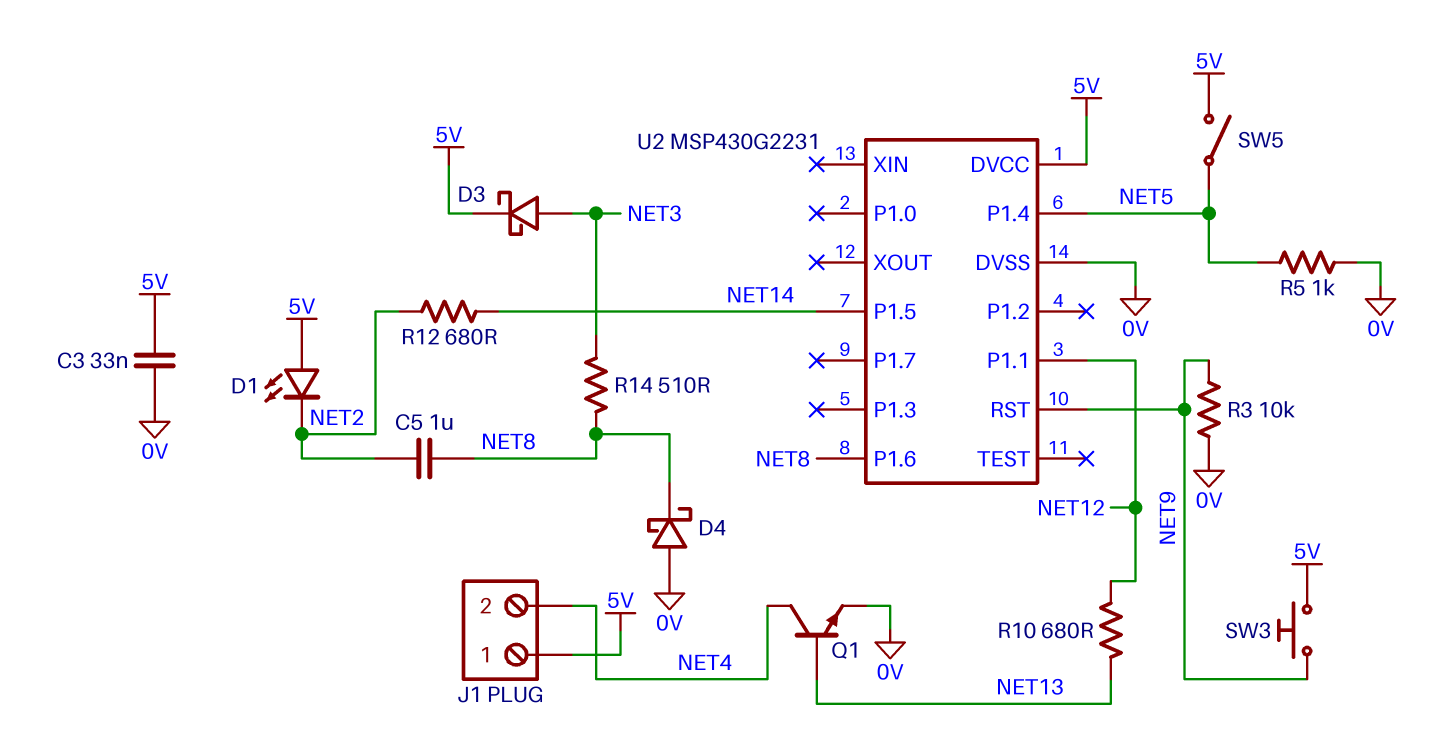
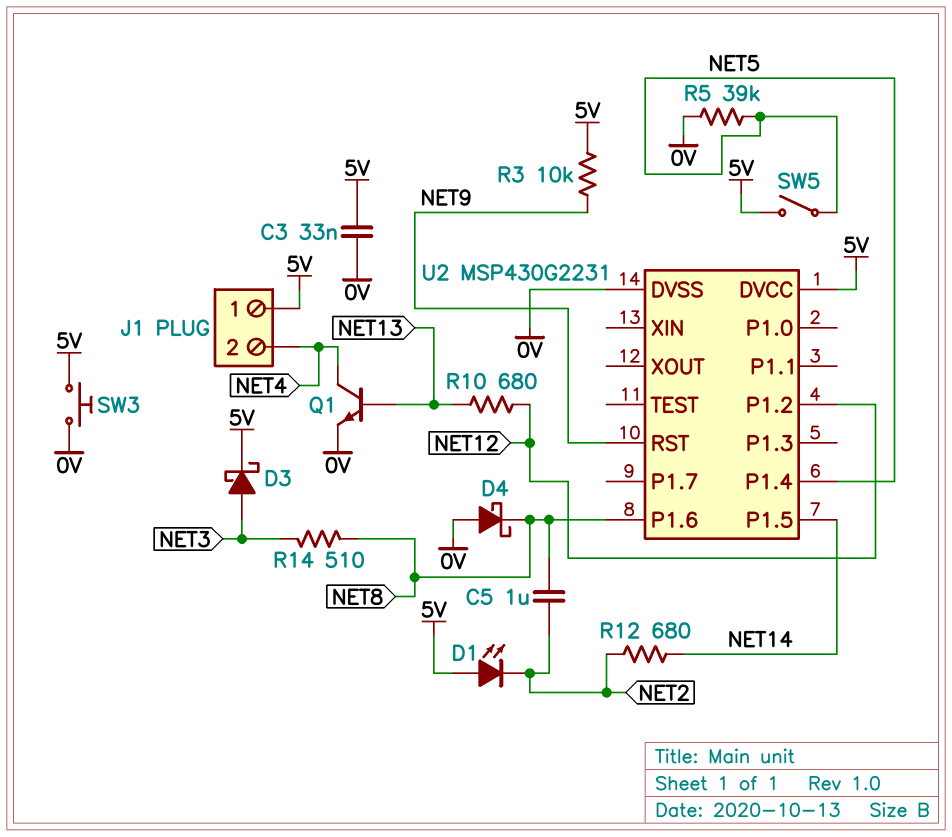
R3: 10k (0V, NET9) -> 10k (5V, NET9)
R5: 1k (0V, NET5) -> 39k (0V, NET5)
SW3: button (5V, NET9) -> button (0V, 5V)
U2 pin P1.1: NET12 -> none
U2 pin P1.2: none -> NET12

